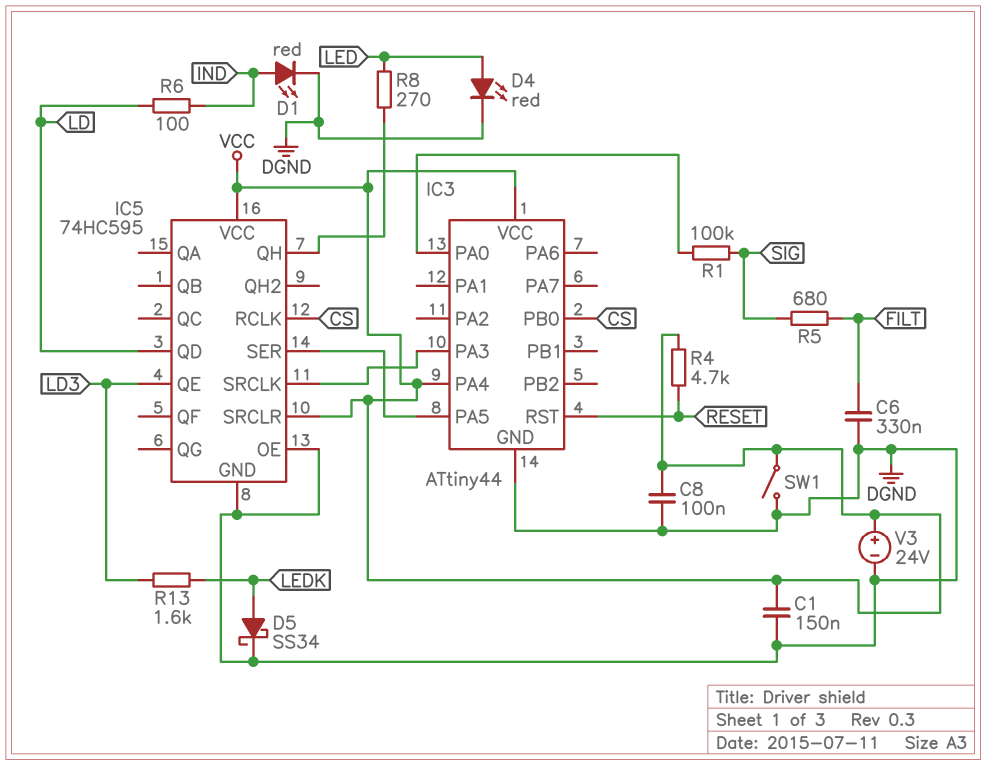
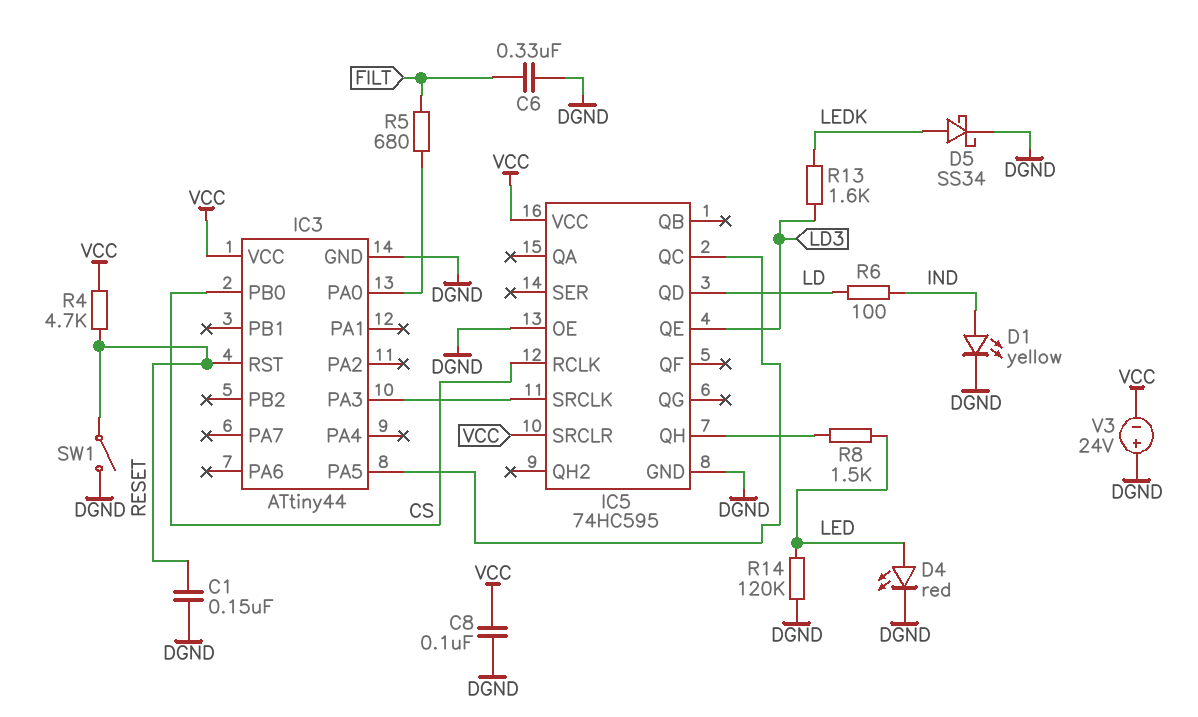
C1: 150nF (DGND, VCC) -> 150nF (DGND, RESET)
D1: LED red (A IND, K DGND) -> LED yellow (A IND, K DGND)
IC3 pin PA4: VCC -> none
IC5 pin QC: none -> IC3/PA5
IC5 pin SER: IC3/PA5 -> none
R1: 100k (IC3/PA0, SIG) -> none
R5: 680 (FILT, SIG) -> 680 (FILT, IC3/PA0)
R8: 270 (IC5/QH, LED) -> 1.5k (IC5/QH, LED)
R14: none -> 120k (DGND, LED)
SW1: switch (DGND, VCC) -> switch (DGND, RESET)
V3: 24V (plus VCC, minus DGND) -> 24V (plus DGND, minus VCC)

